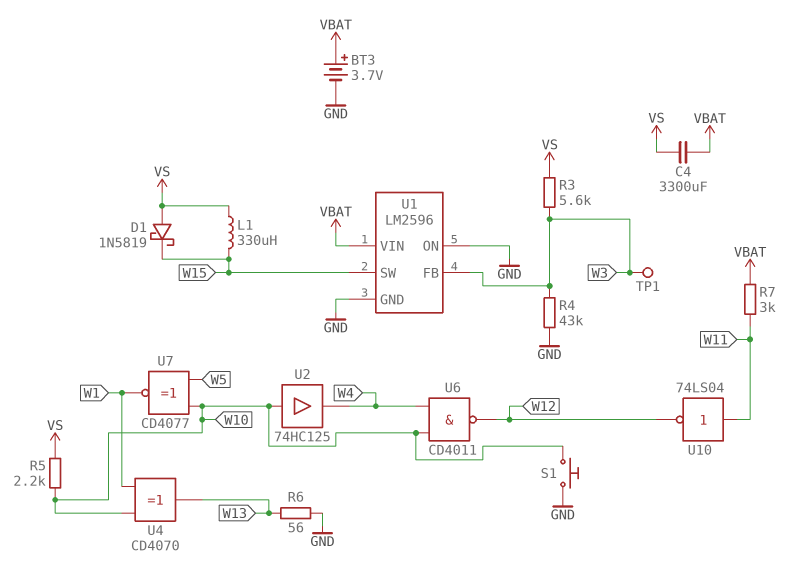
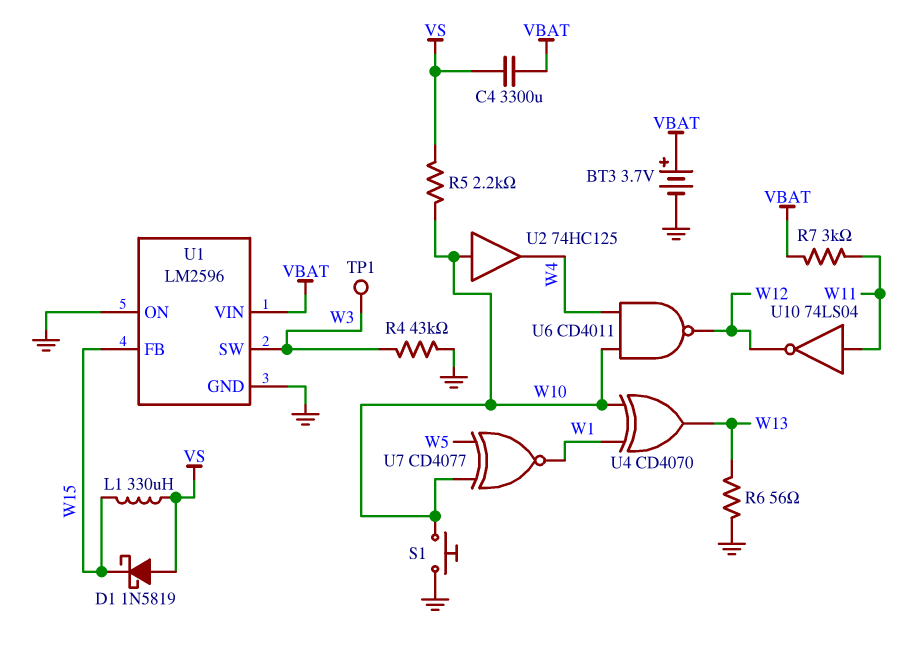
R3: 5.6k (VS, W3) -> none
U1 pin FB: W3 -> W15
U1 pin SW: W15 -> W3

